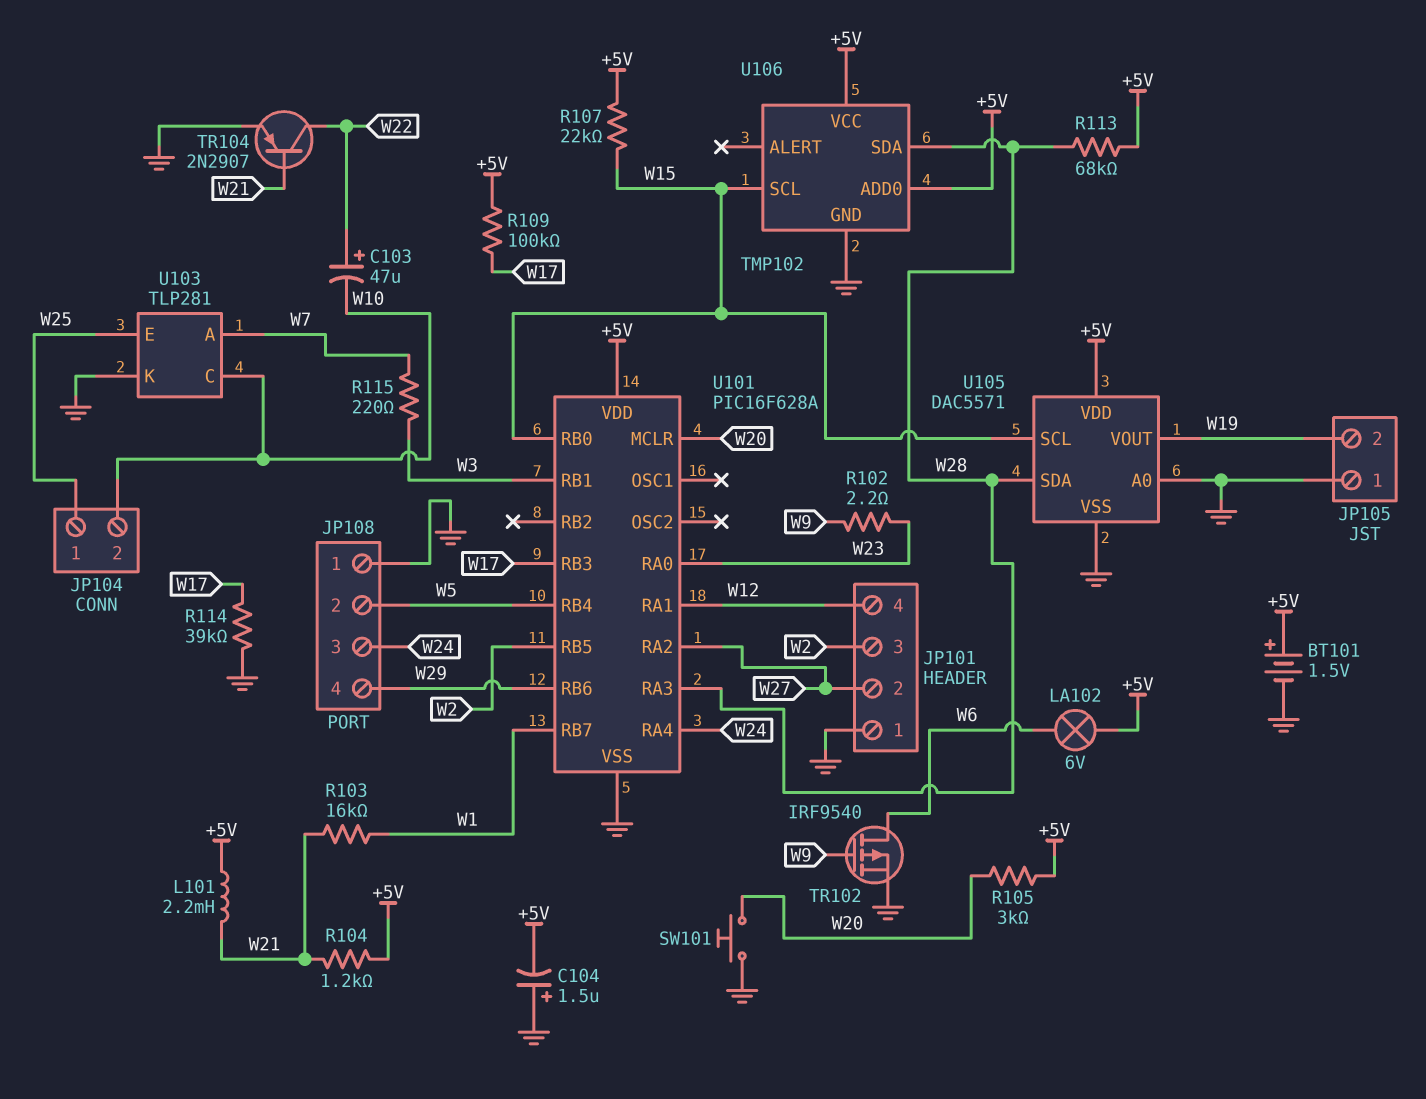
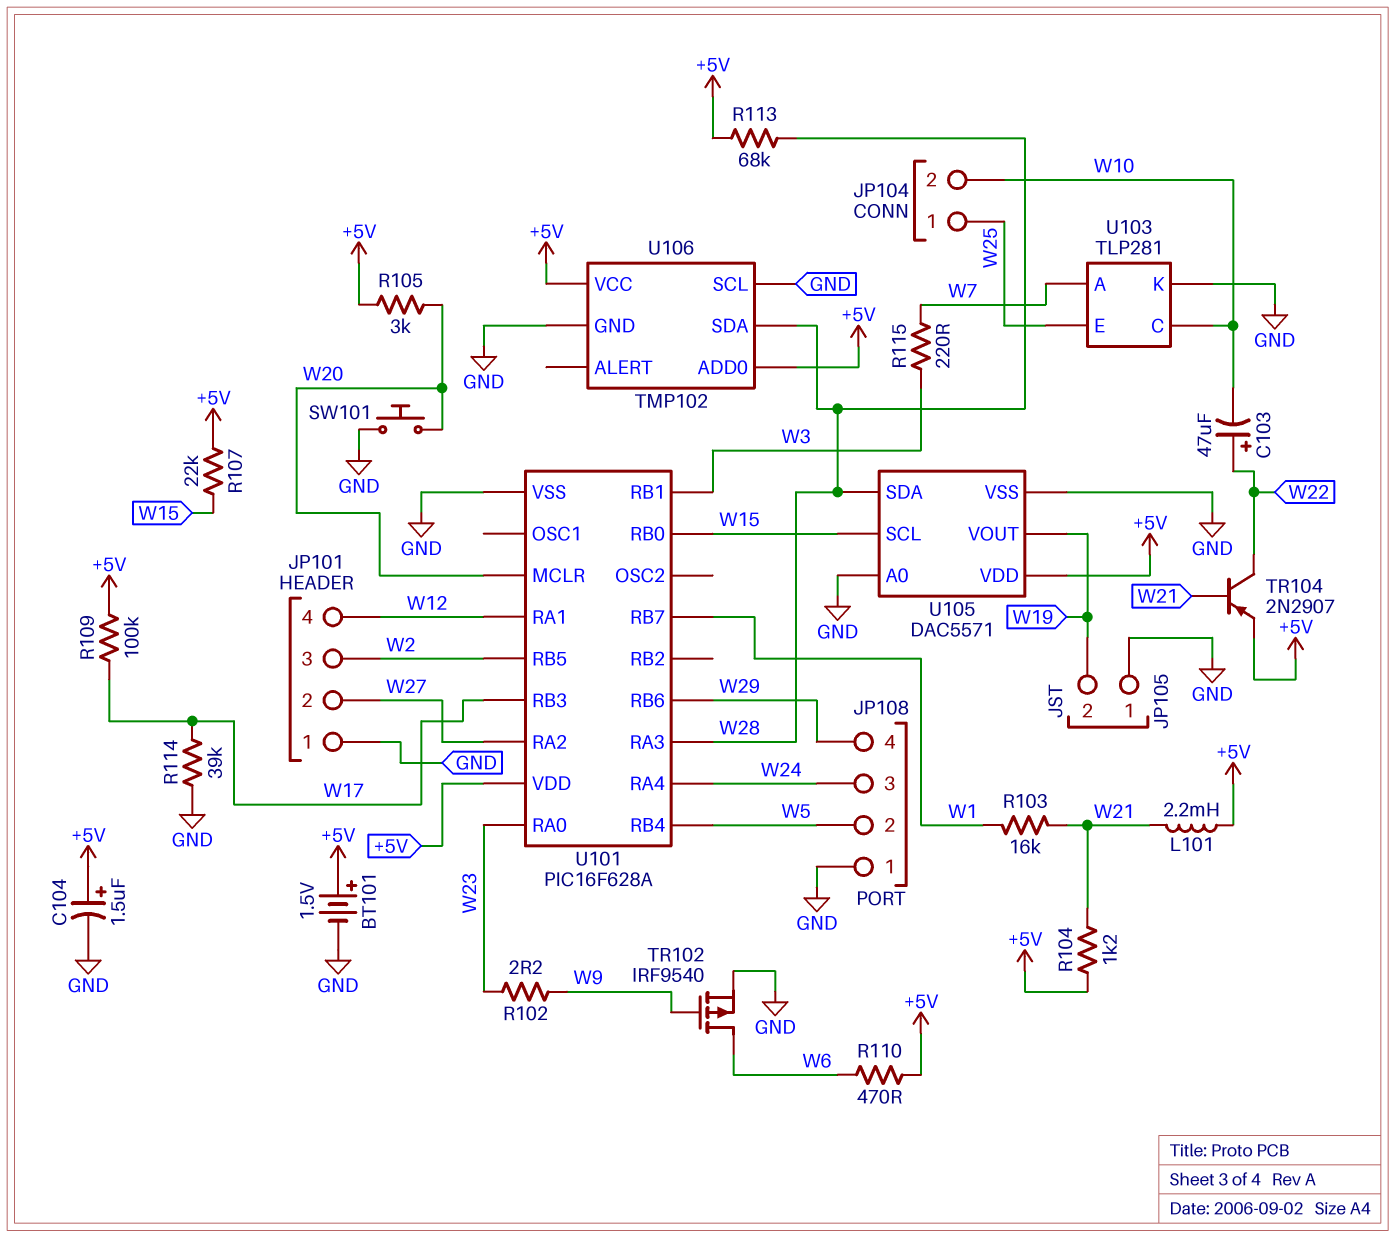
C104: 1.5uF (plus GND, minus +5V) -> 1.5uF (plus +5V, minus GND)
LA102: lamp 6V (+5V, W6) -> none
R110: none -> 470 (+5V, W6)
TR104: PNP 2N2907 (B W21, C W22, E GND) -> PNP 2N2907 (B W21, C W22, E +5V)
U106 pin SCL: W15 -> GND

